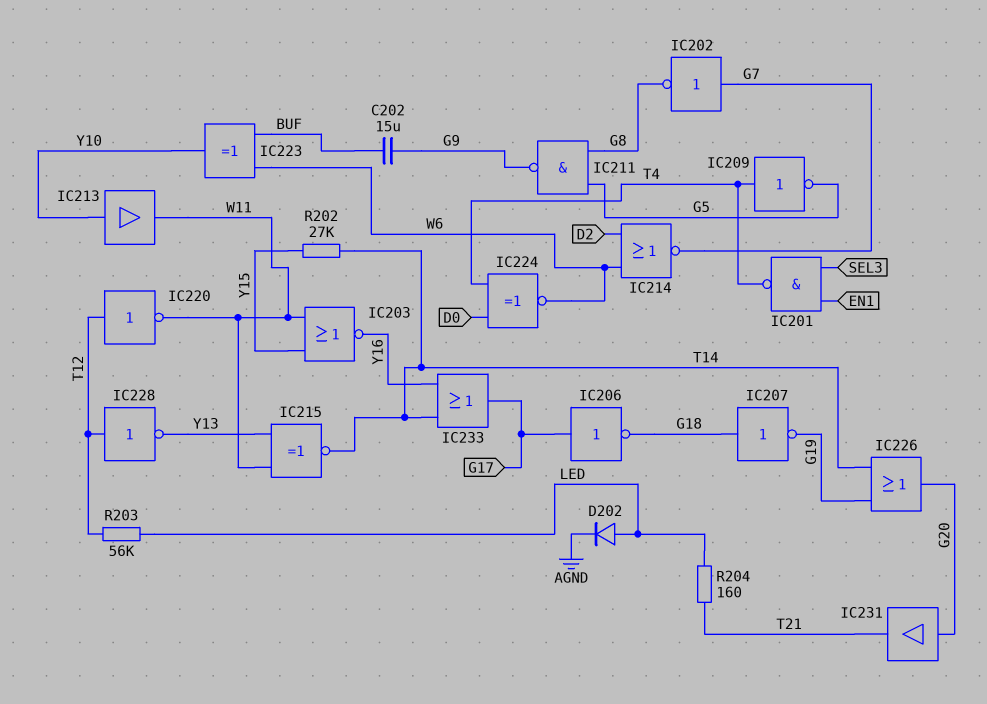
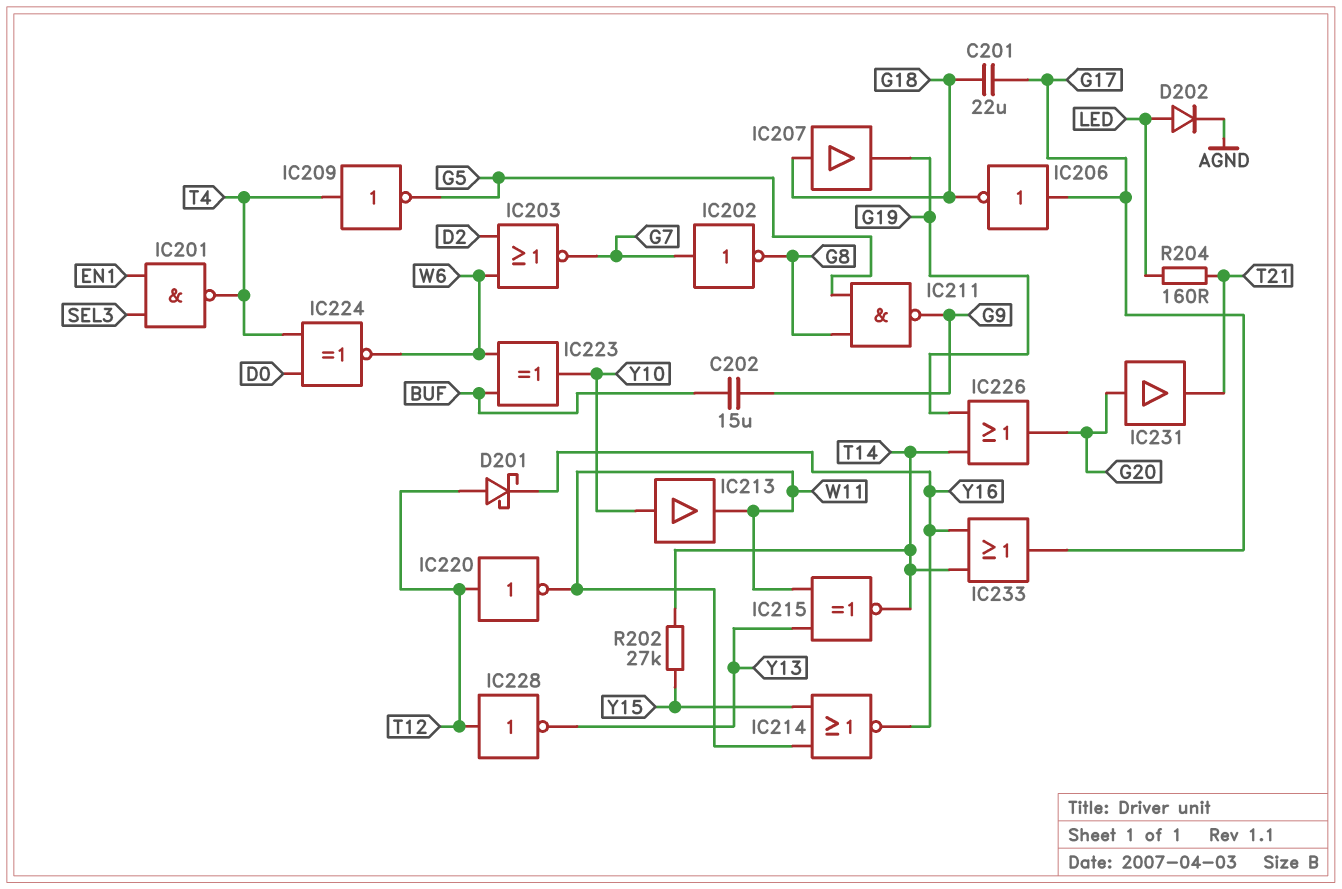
C201: none -> 22uF (G17, G18)
D201: none -> schottky (A T12, K Y16)
IC203: NOR (in W11, in Y15, out Y16) -> NOR (in D2, in W6, out G7)
IC207: NOT (in G18, out G19) -> buffer (in G18, out G19)
IC214: NOR (in D2, in W6, out G7) -> NOR (in W11, in Y15, out Y16)
R203: 56k (LED, T12) -> none

